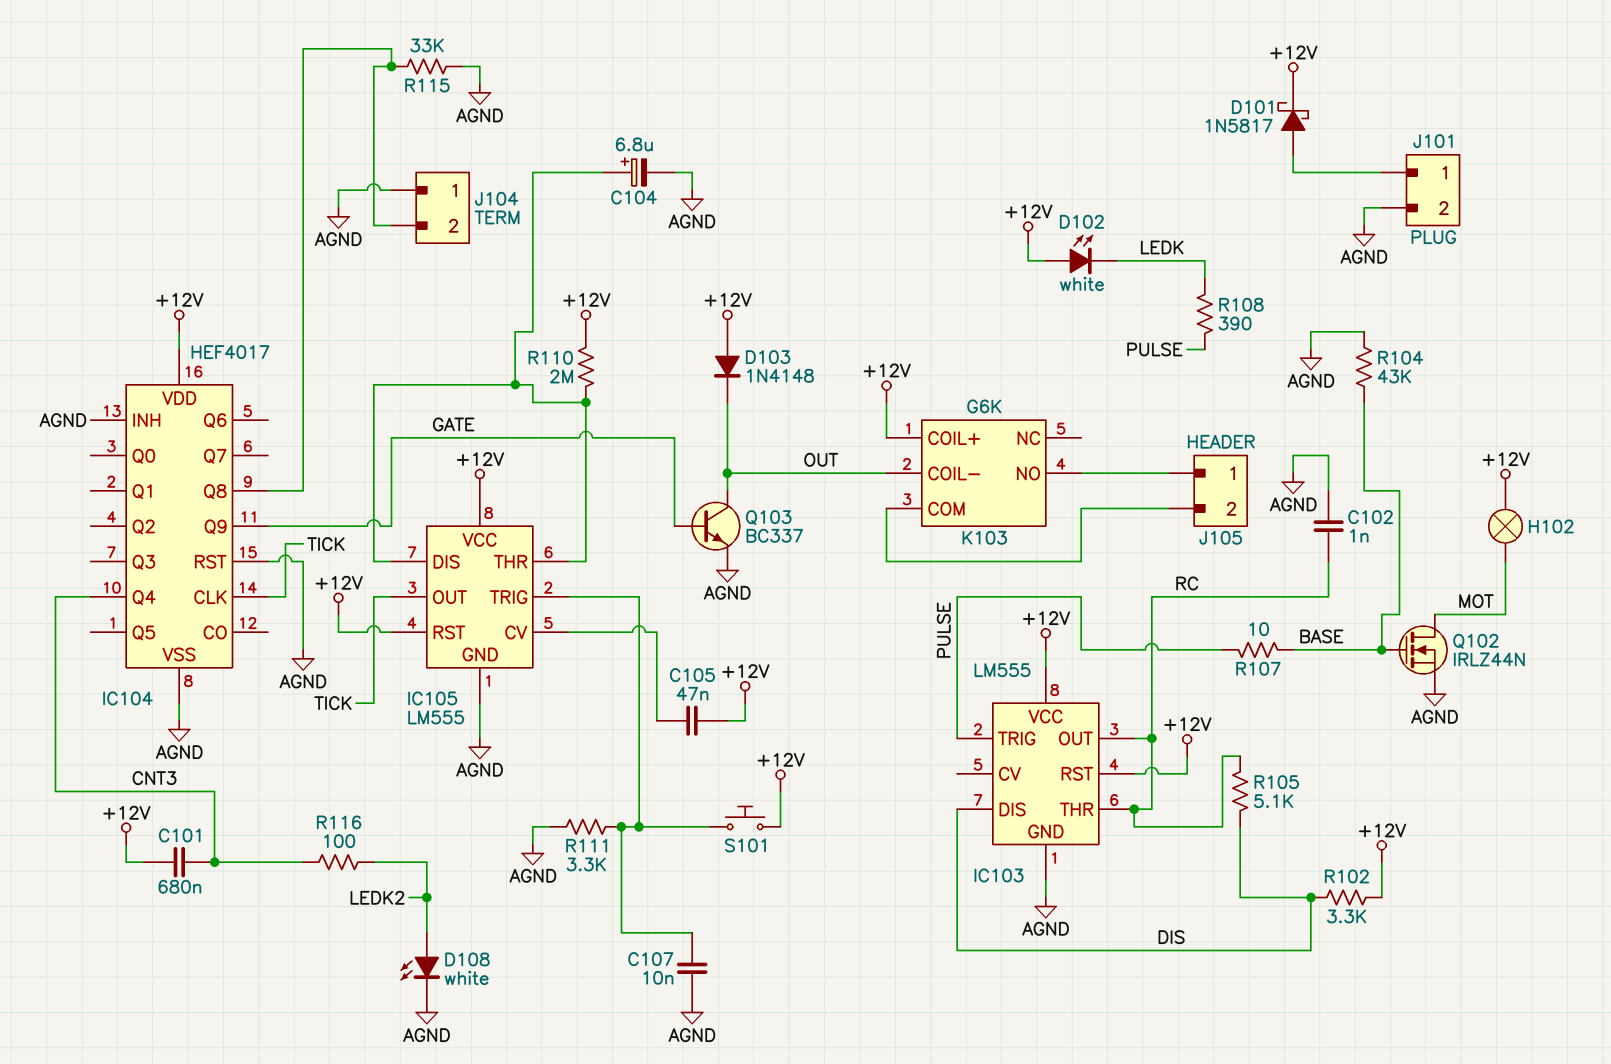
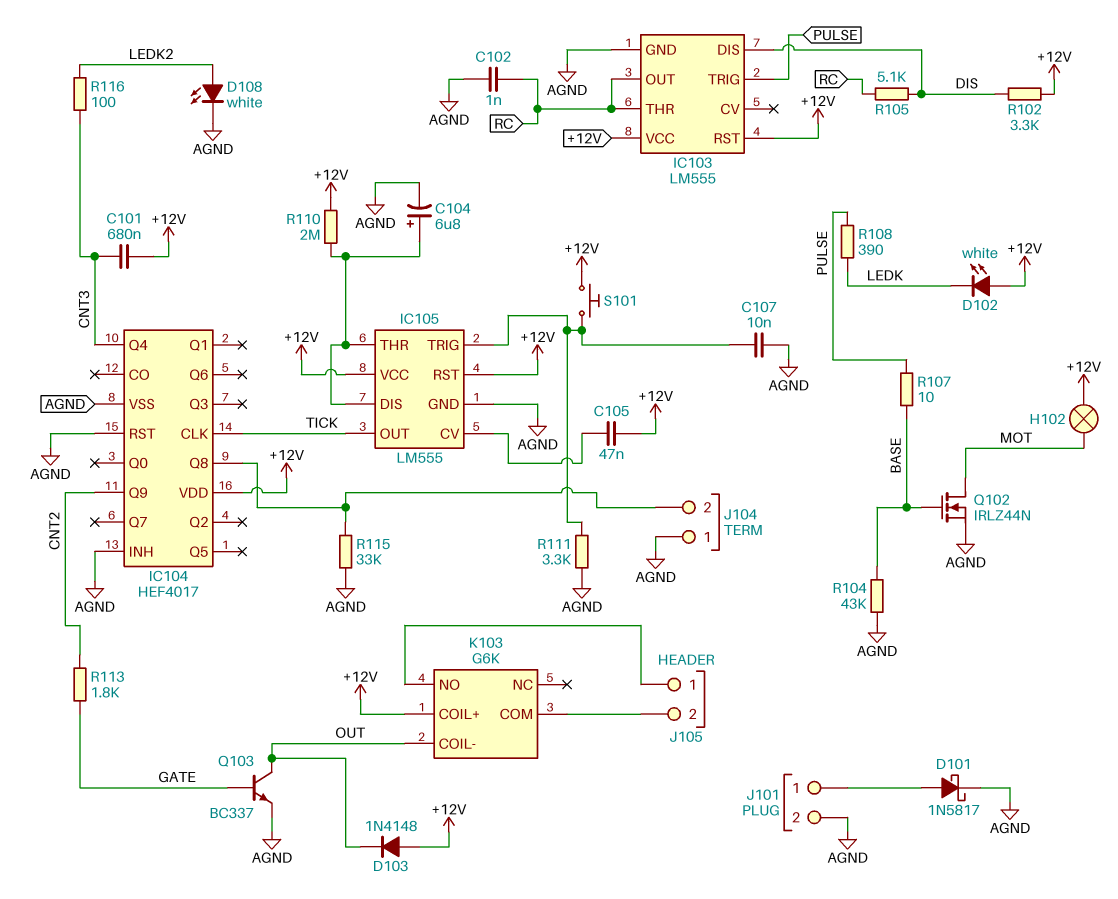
D101: schottky 1N5817 (A J101/1, K +12V) -> schottky 1N5817 (A J101/1, K AGND)
IC104 pin Q9: GATE -> CNT2
R113: none -> 1.8k (CNT2, GATE)

